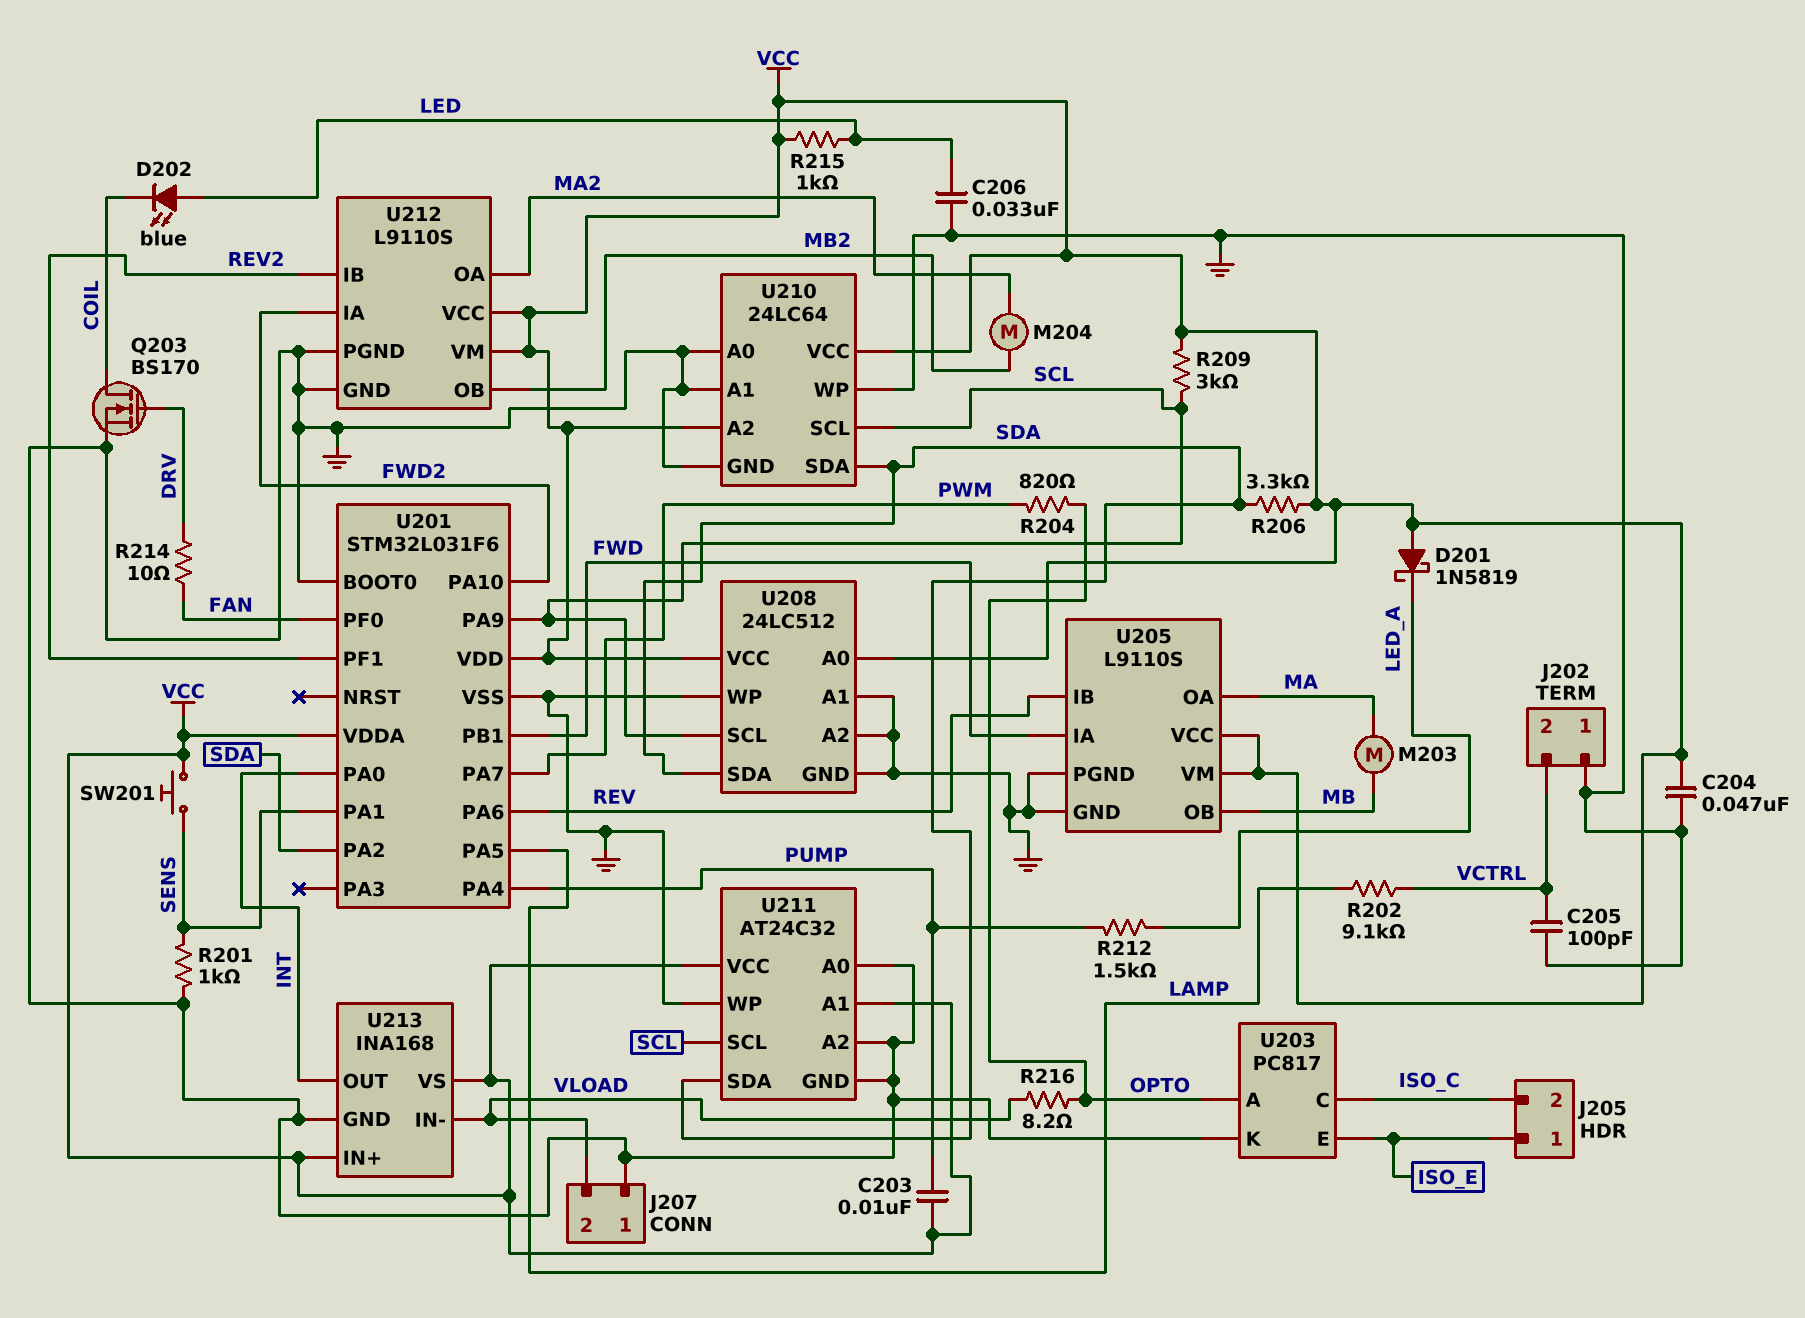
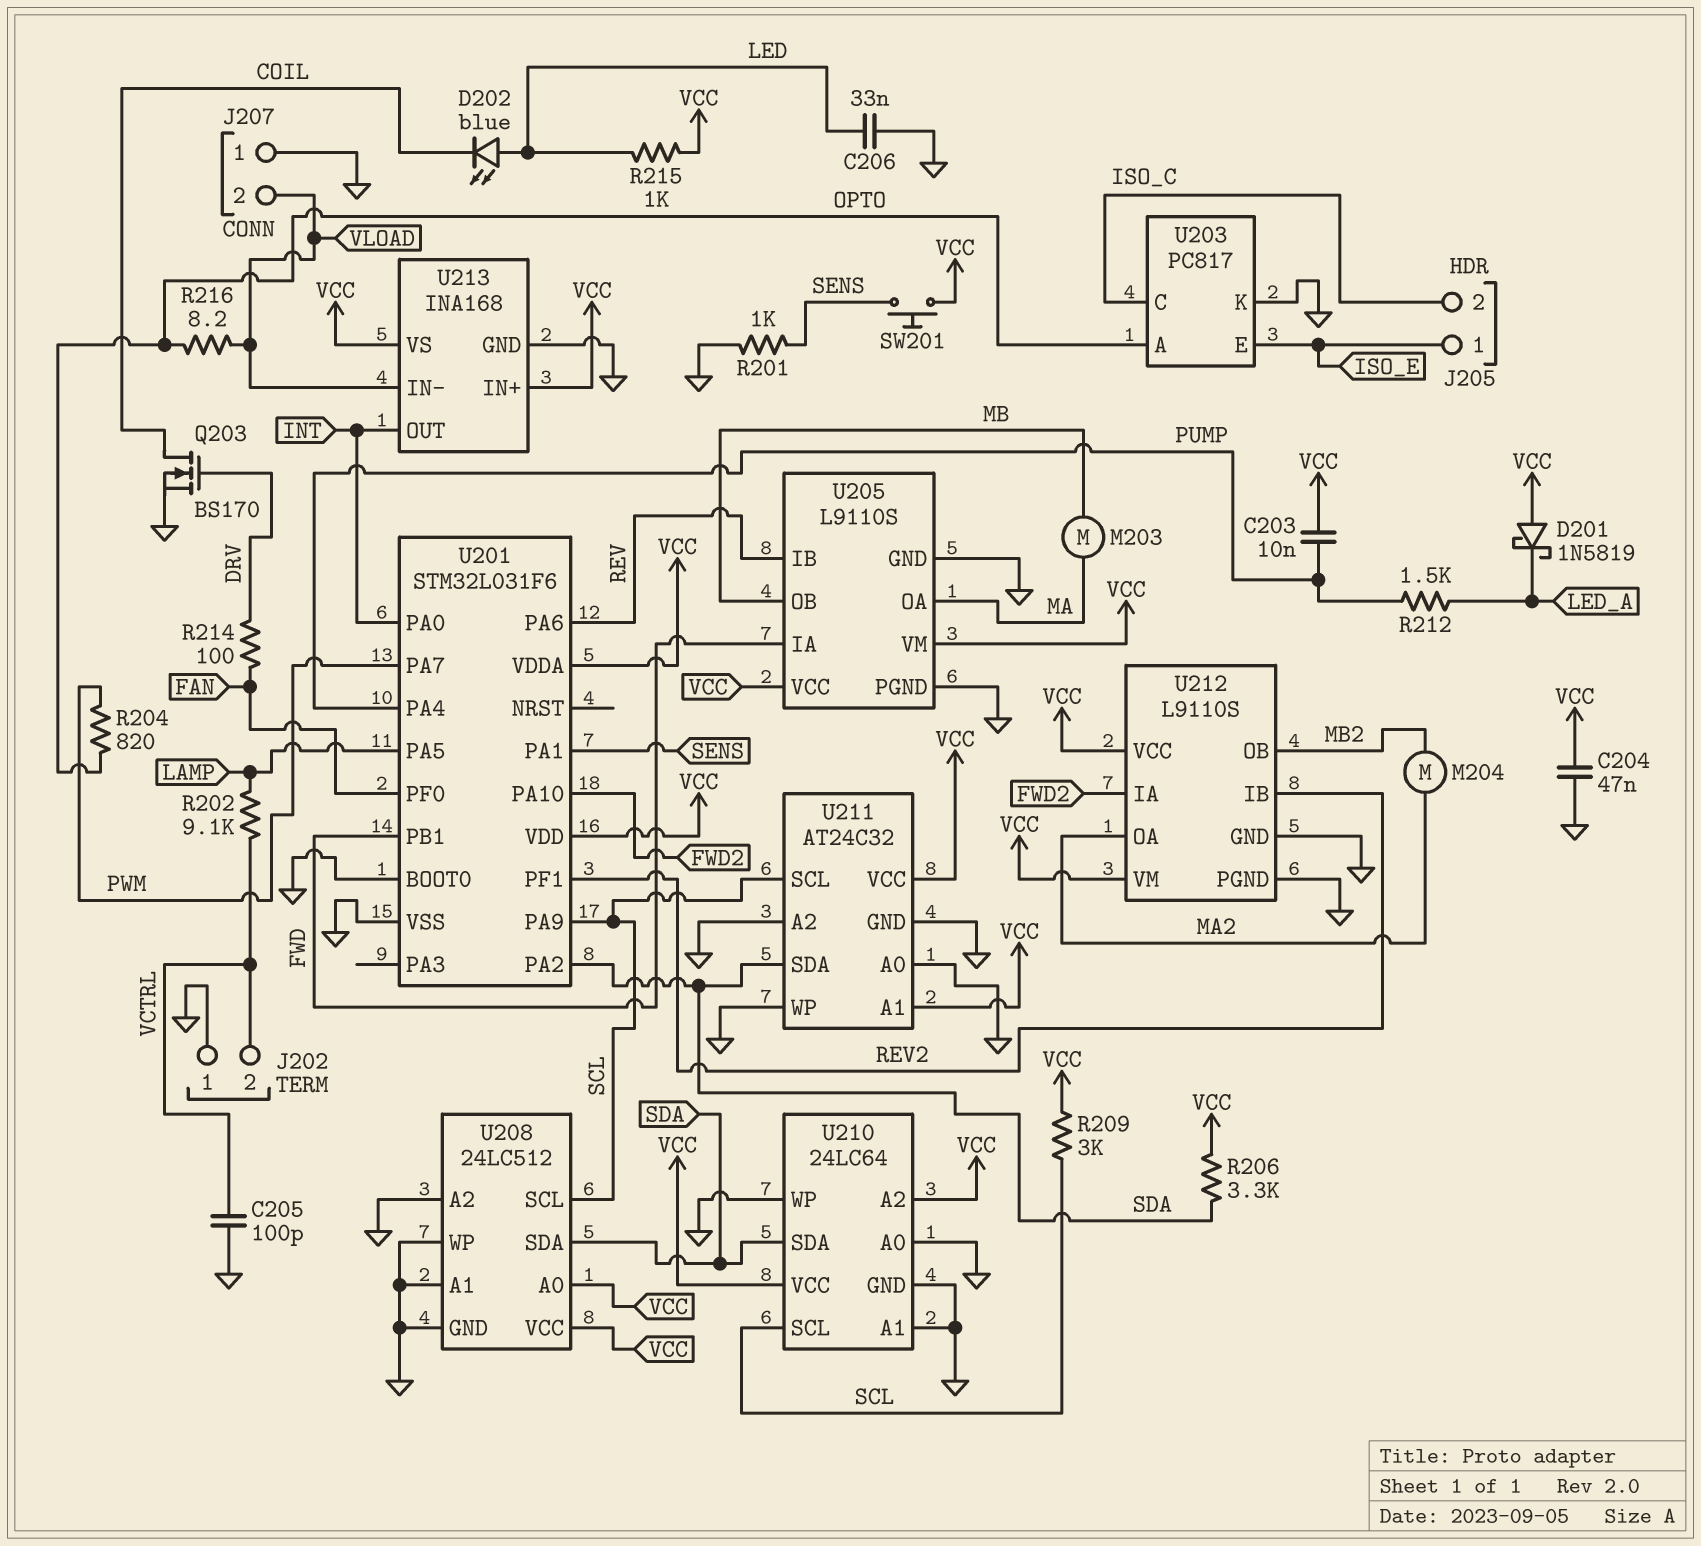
R214: 10 (DRV, FAN) -> 100 (DRV, FAN)

